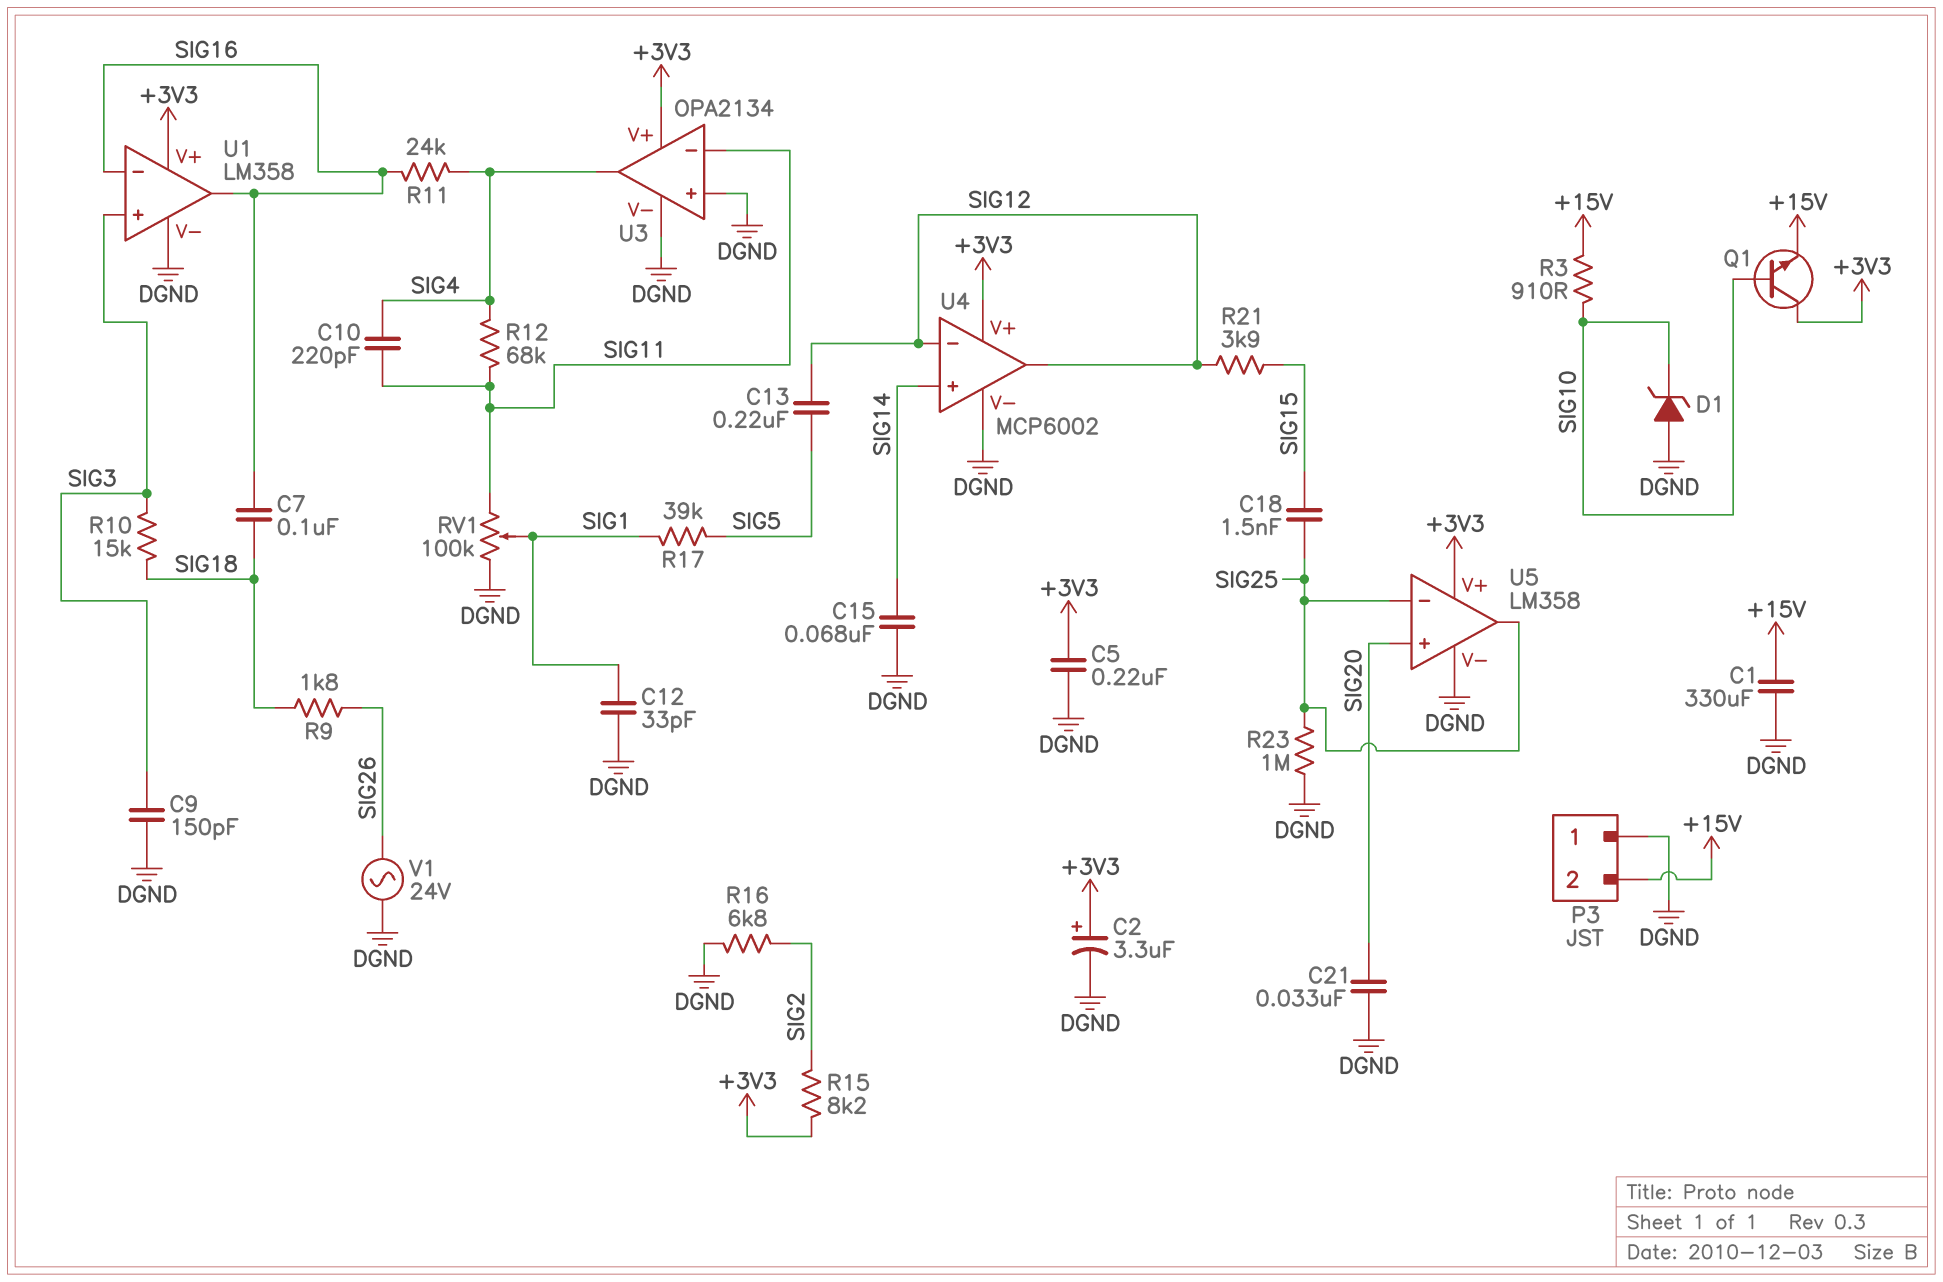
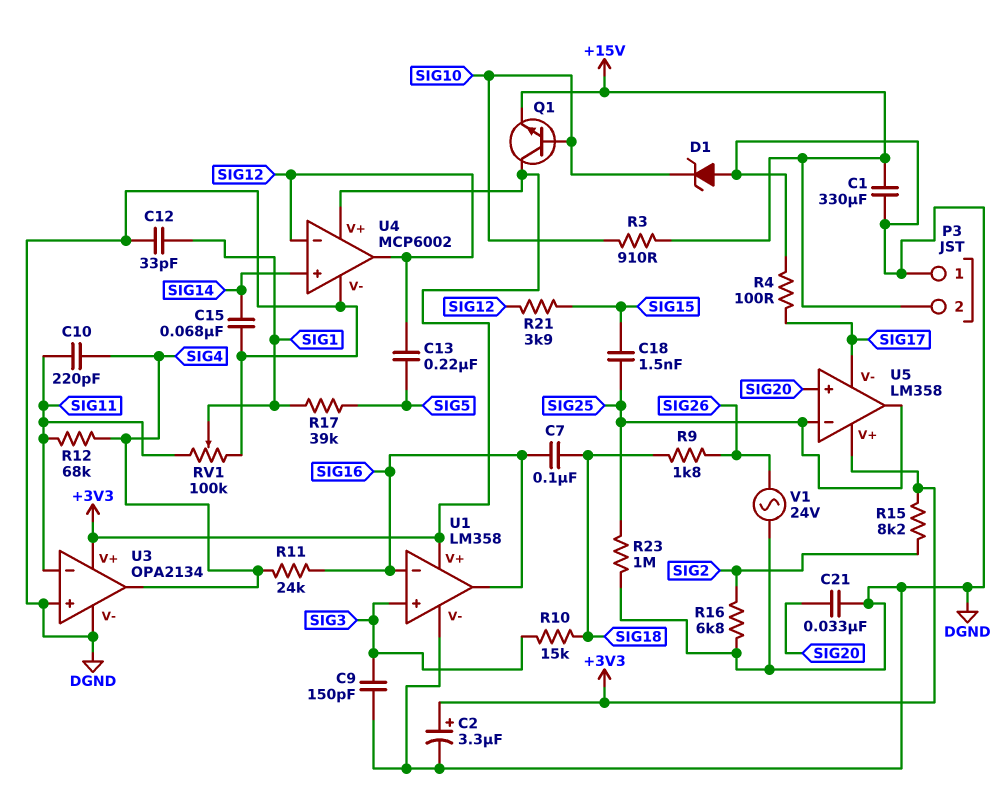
C5: 220nF (+3V3, DGND) -> none
R4: none -> 100 (DGND, SIG17)
U5 pin V-: DGND -> SIG17

